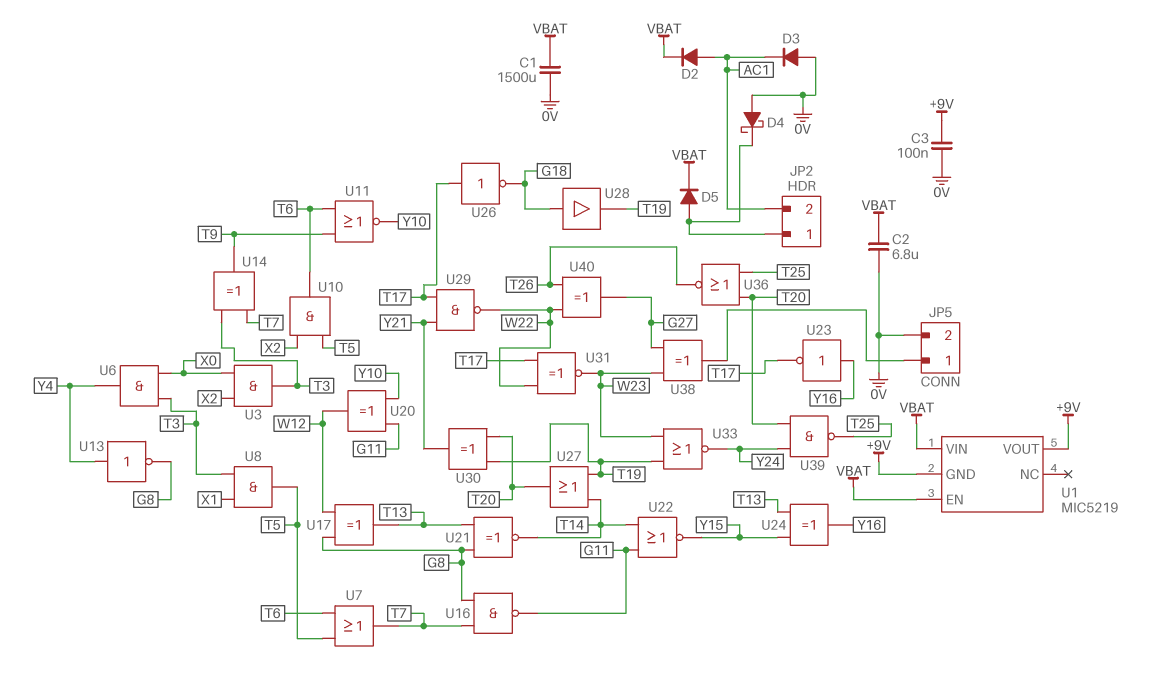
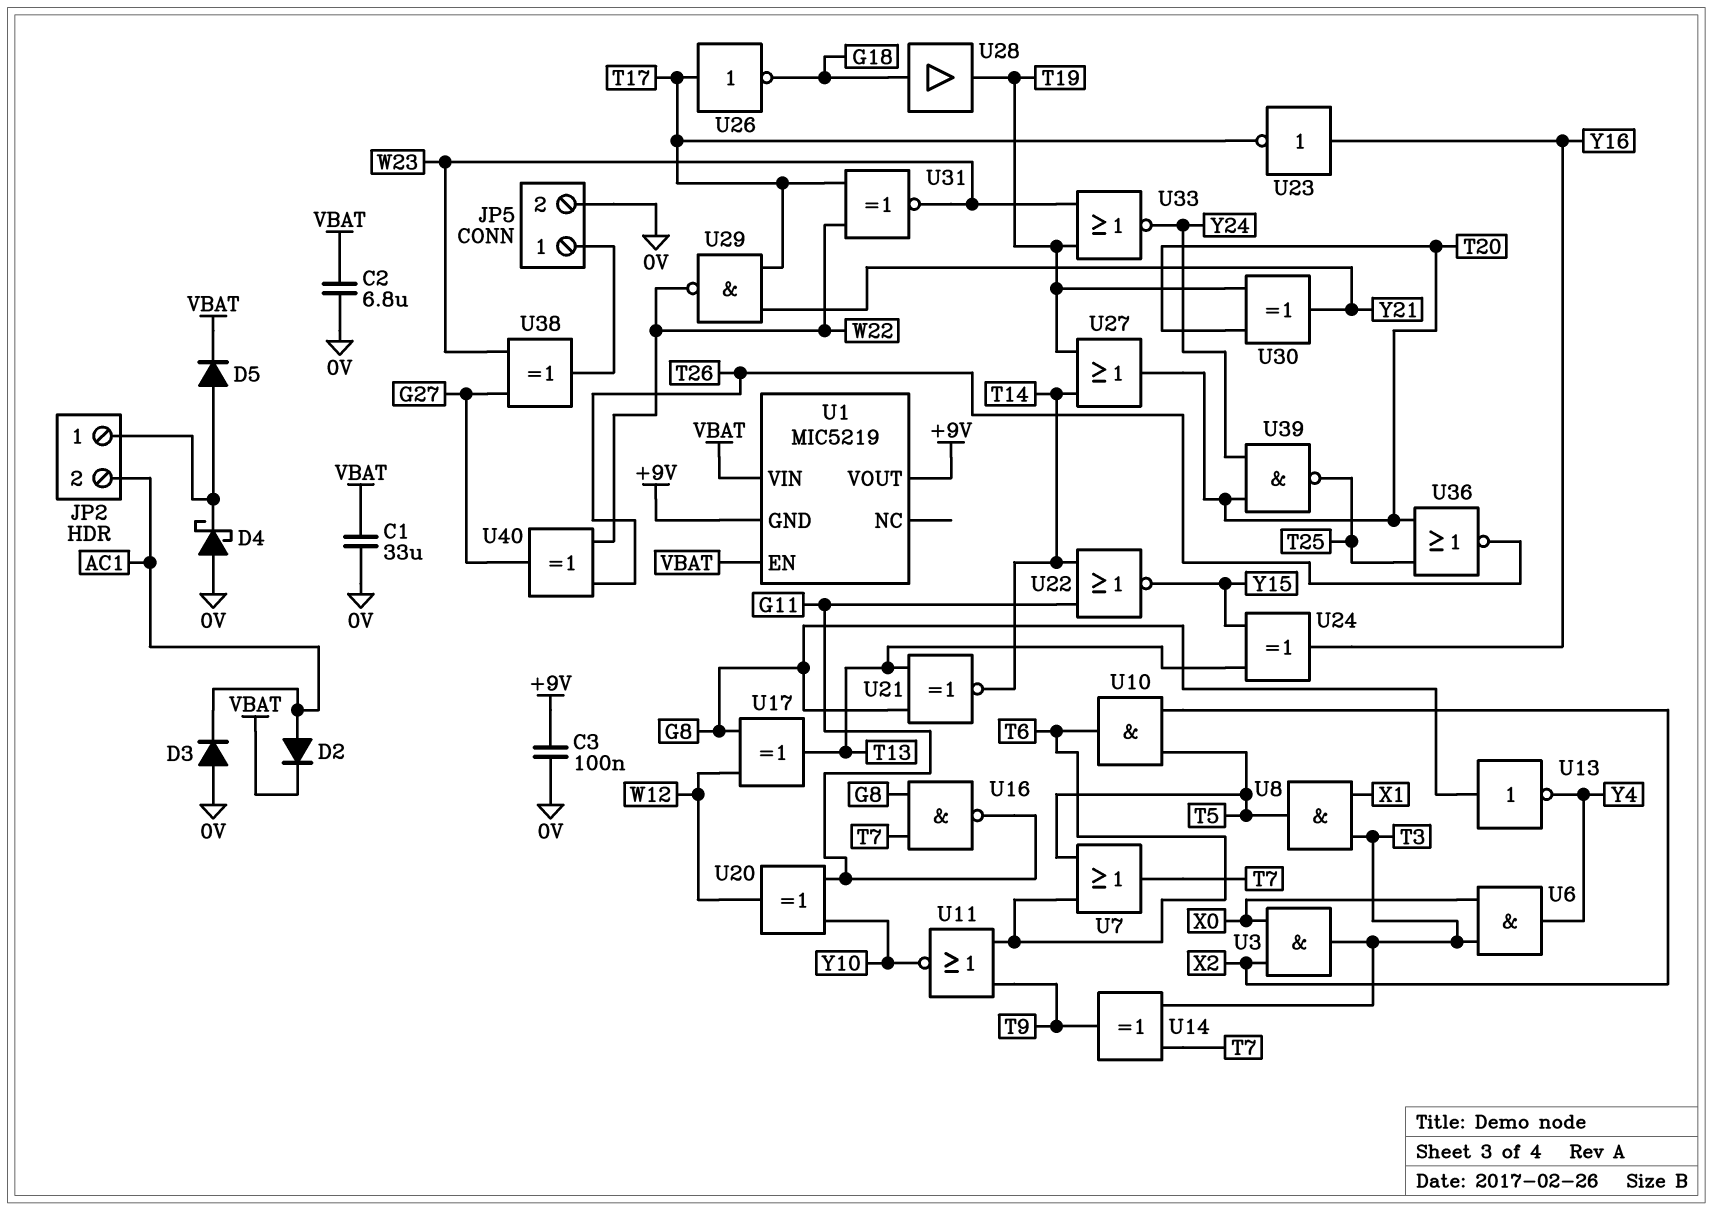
C1: 1500uF (0V, VBAT) -> 33uF (0V, VBAT)
U13: NOT (in Y4, out G8) -> NOT (in G8, out Y4)

